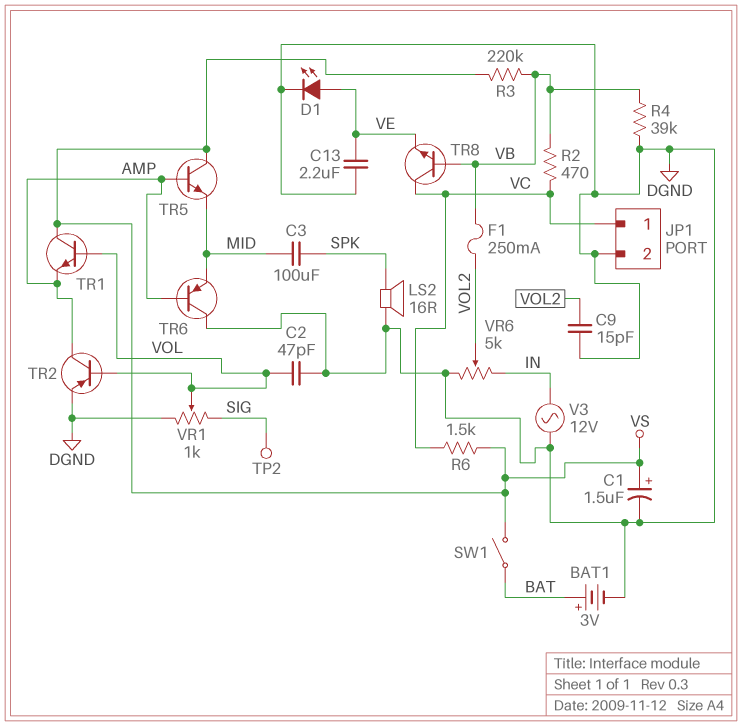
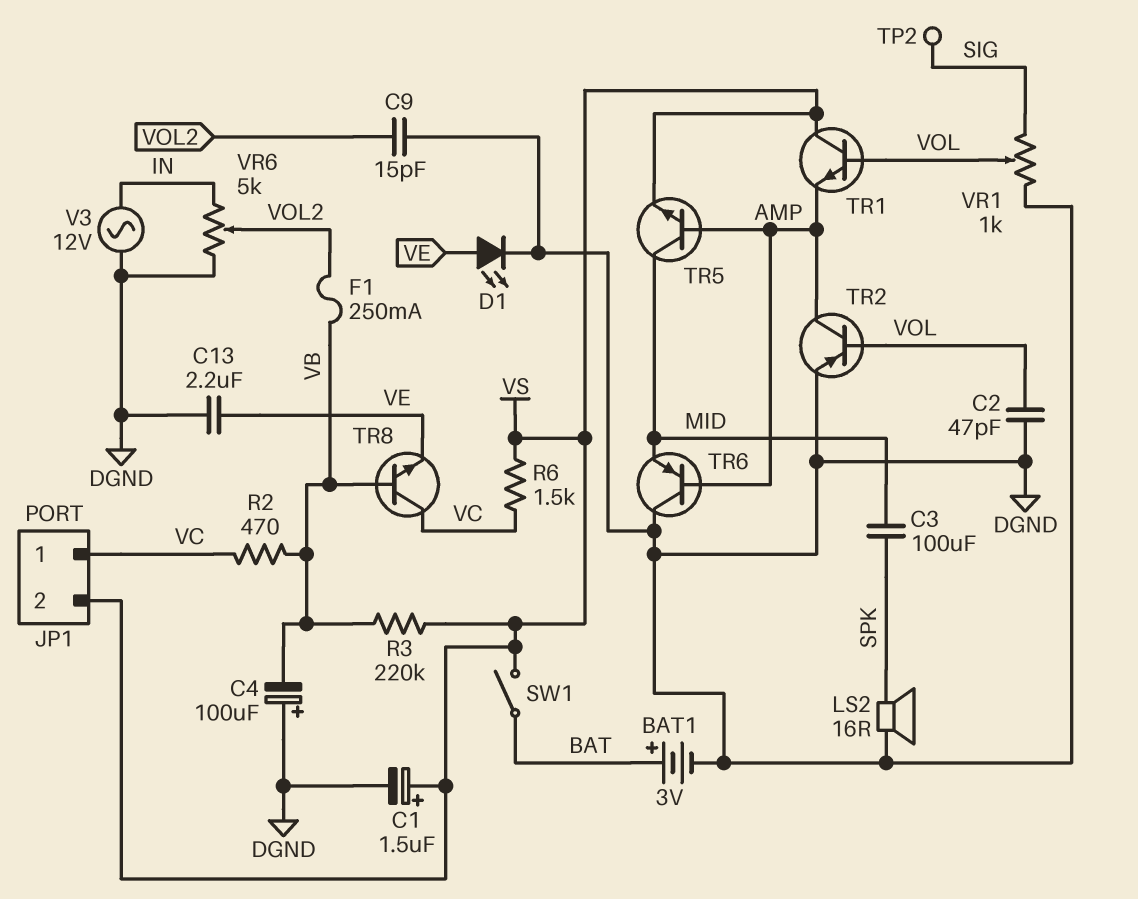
C4: none -> 100uF (plus DGND, minus VB)
JP1 pin 2: DGND -> VS
R4: 39k (DGND, VB) -> none
TR5: NPN (B AMP, C VS, E MID) -> NPN (B AMP, C MID, E VS)

